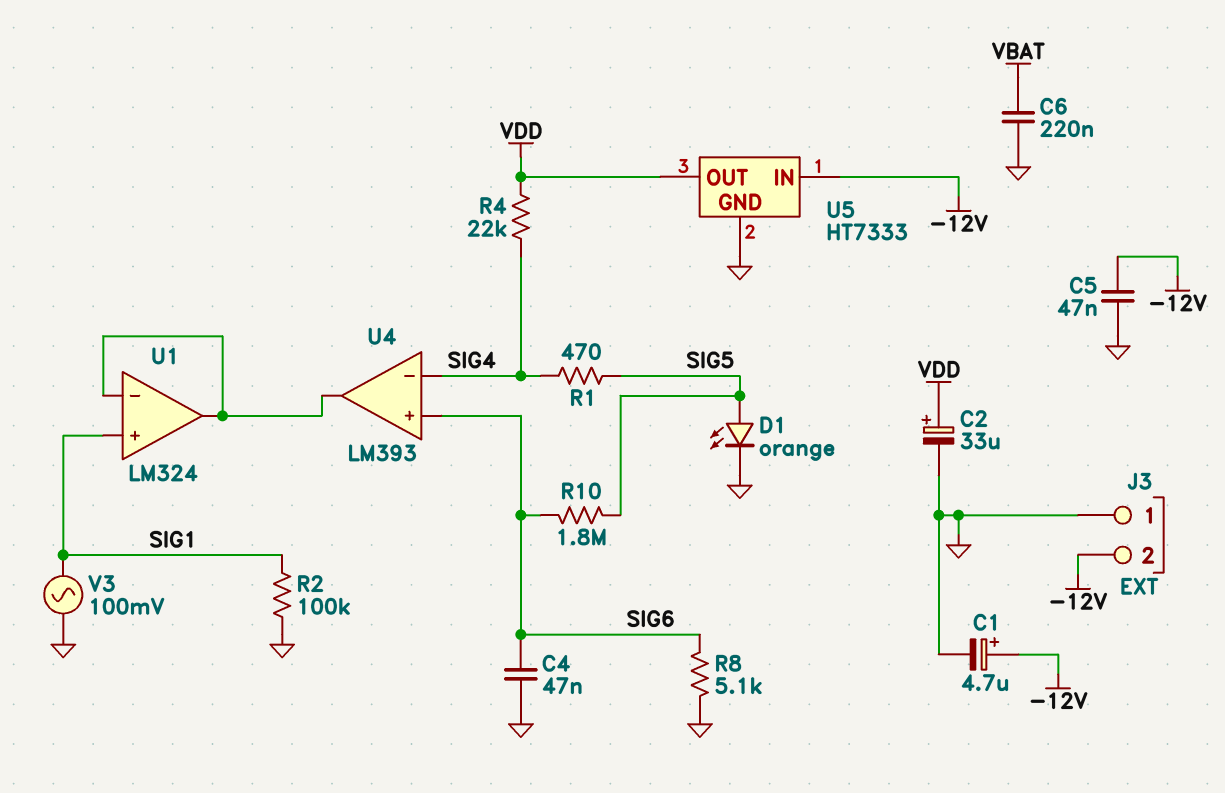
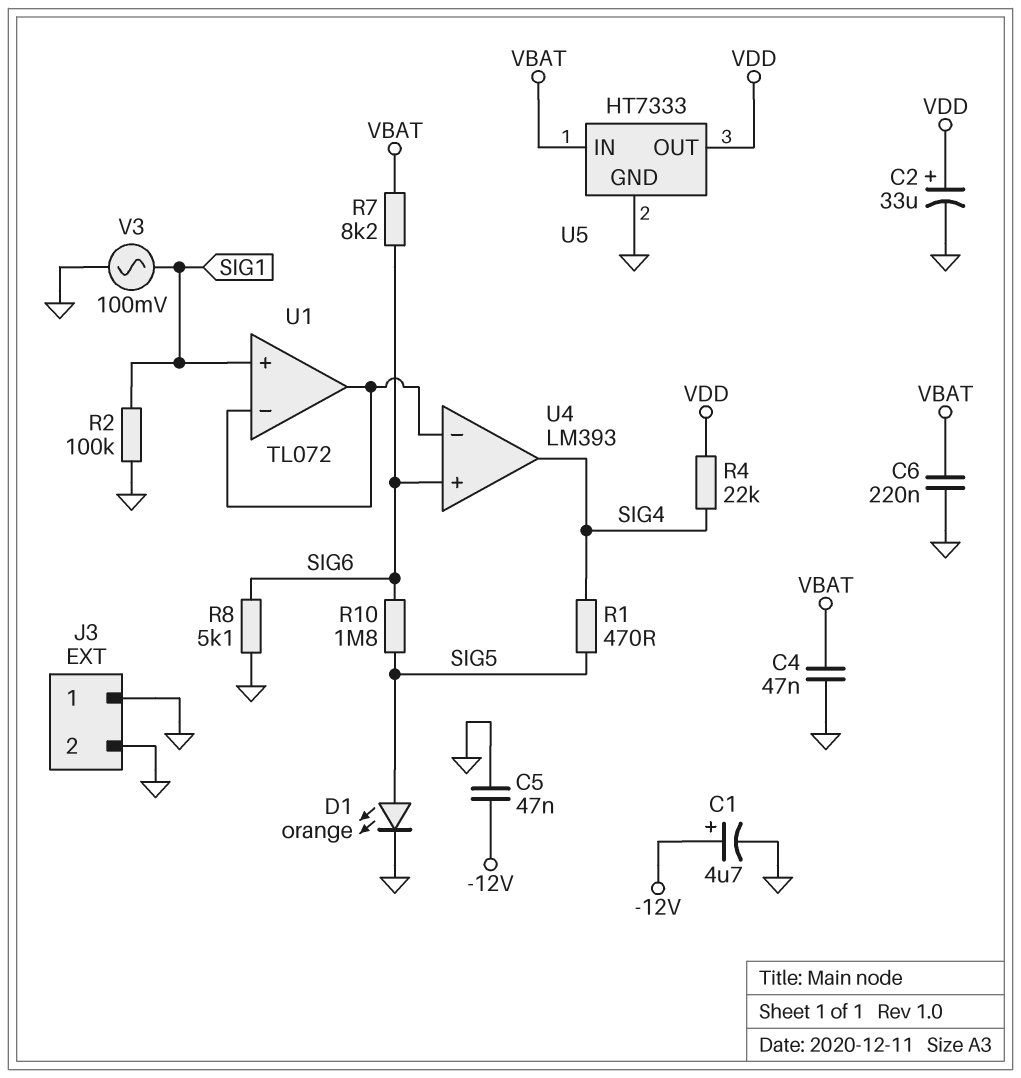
C4: 47nF (GND, SIG6) -> 47nF (GND, VBAT)
J3 pin 2: -12V -> GND
R7: none -> 8.2k (SIG6, VBAT)
U1: LM324 -> TL072
U4 pin in-: SIG4 -> U1/in-
U4 pin out: U1/in- -> SIG4
U5 pin IN: -12V -> VBAT

